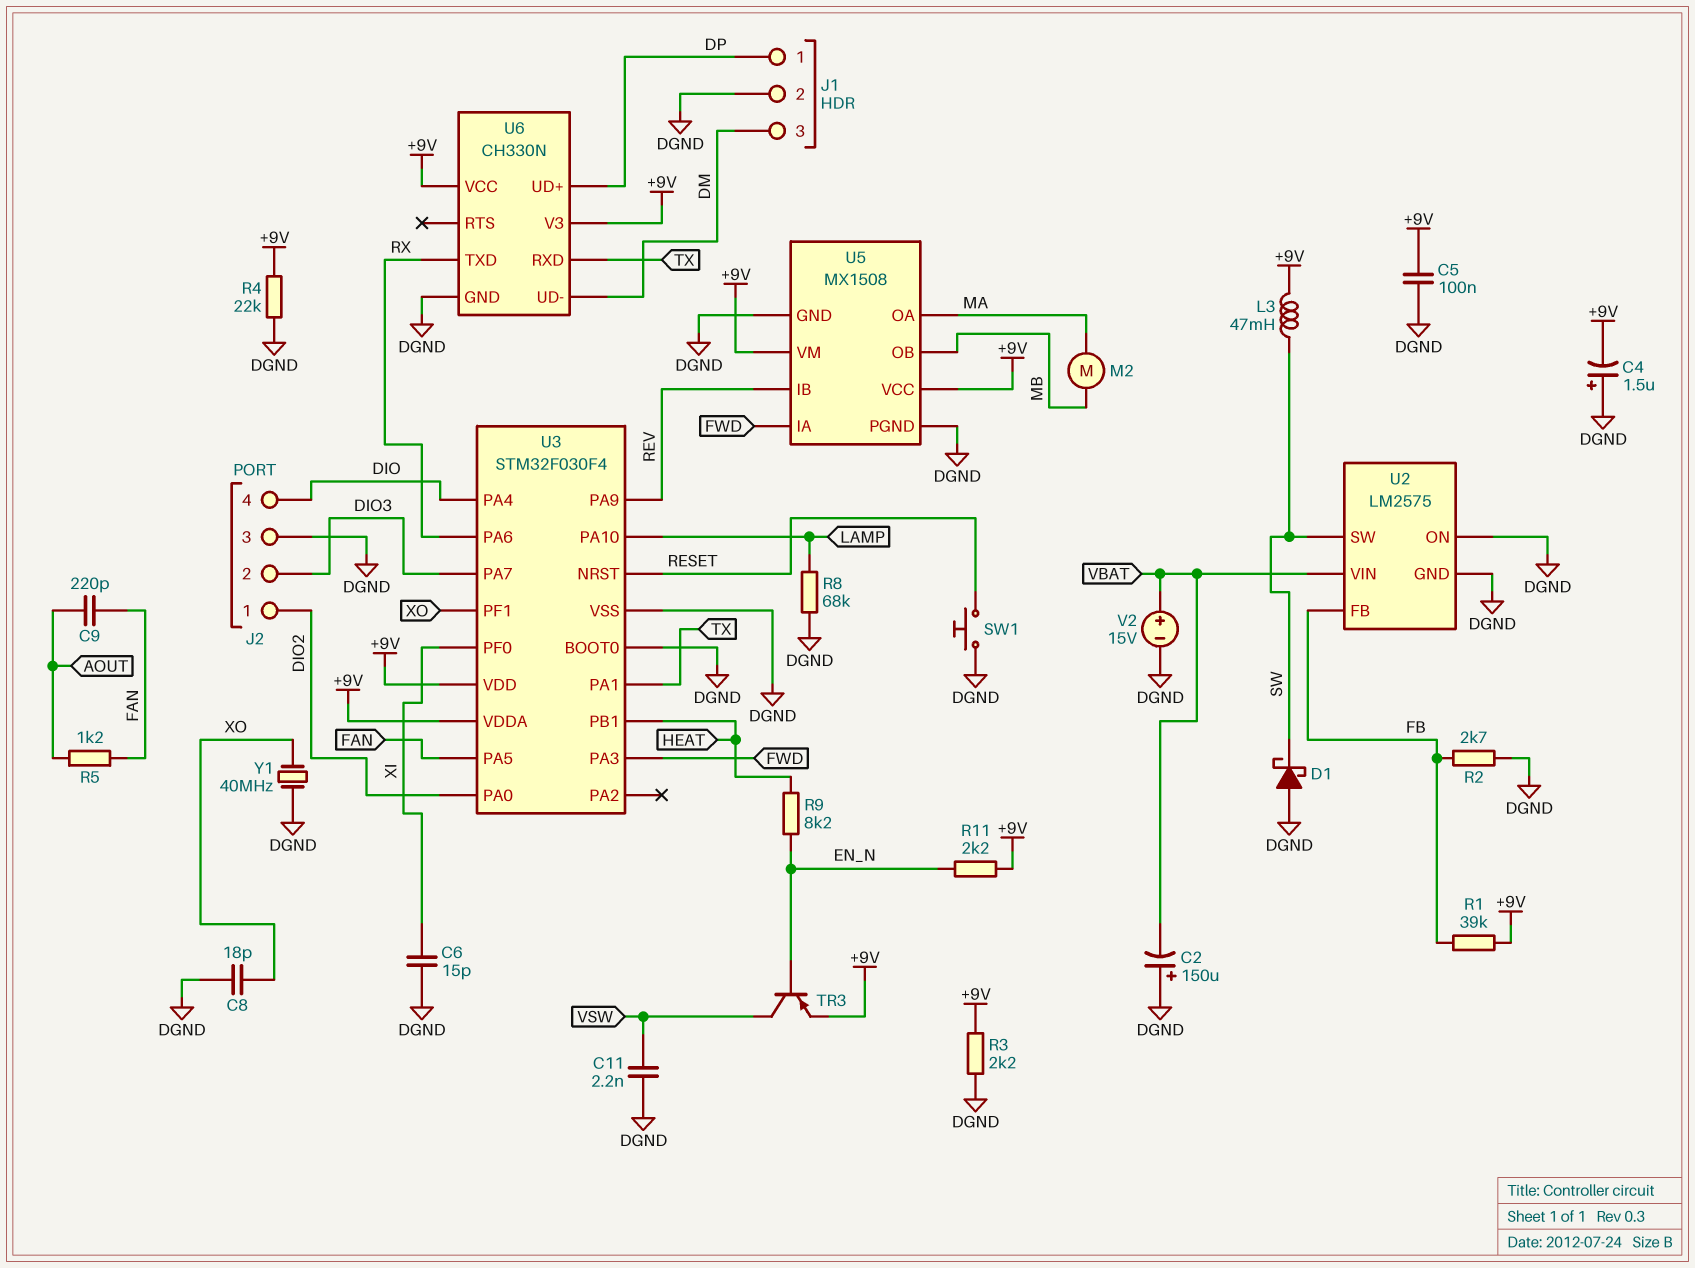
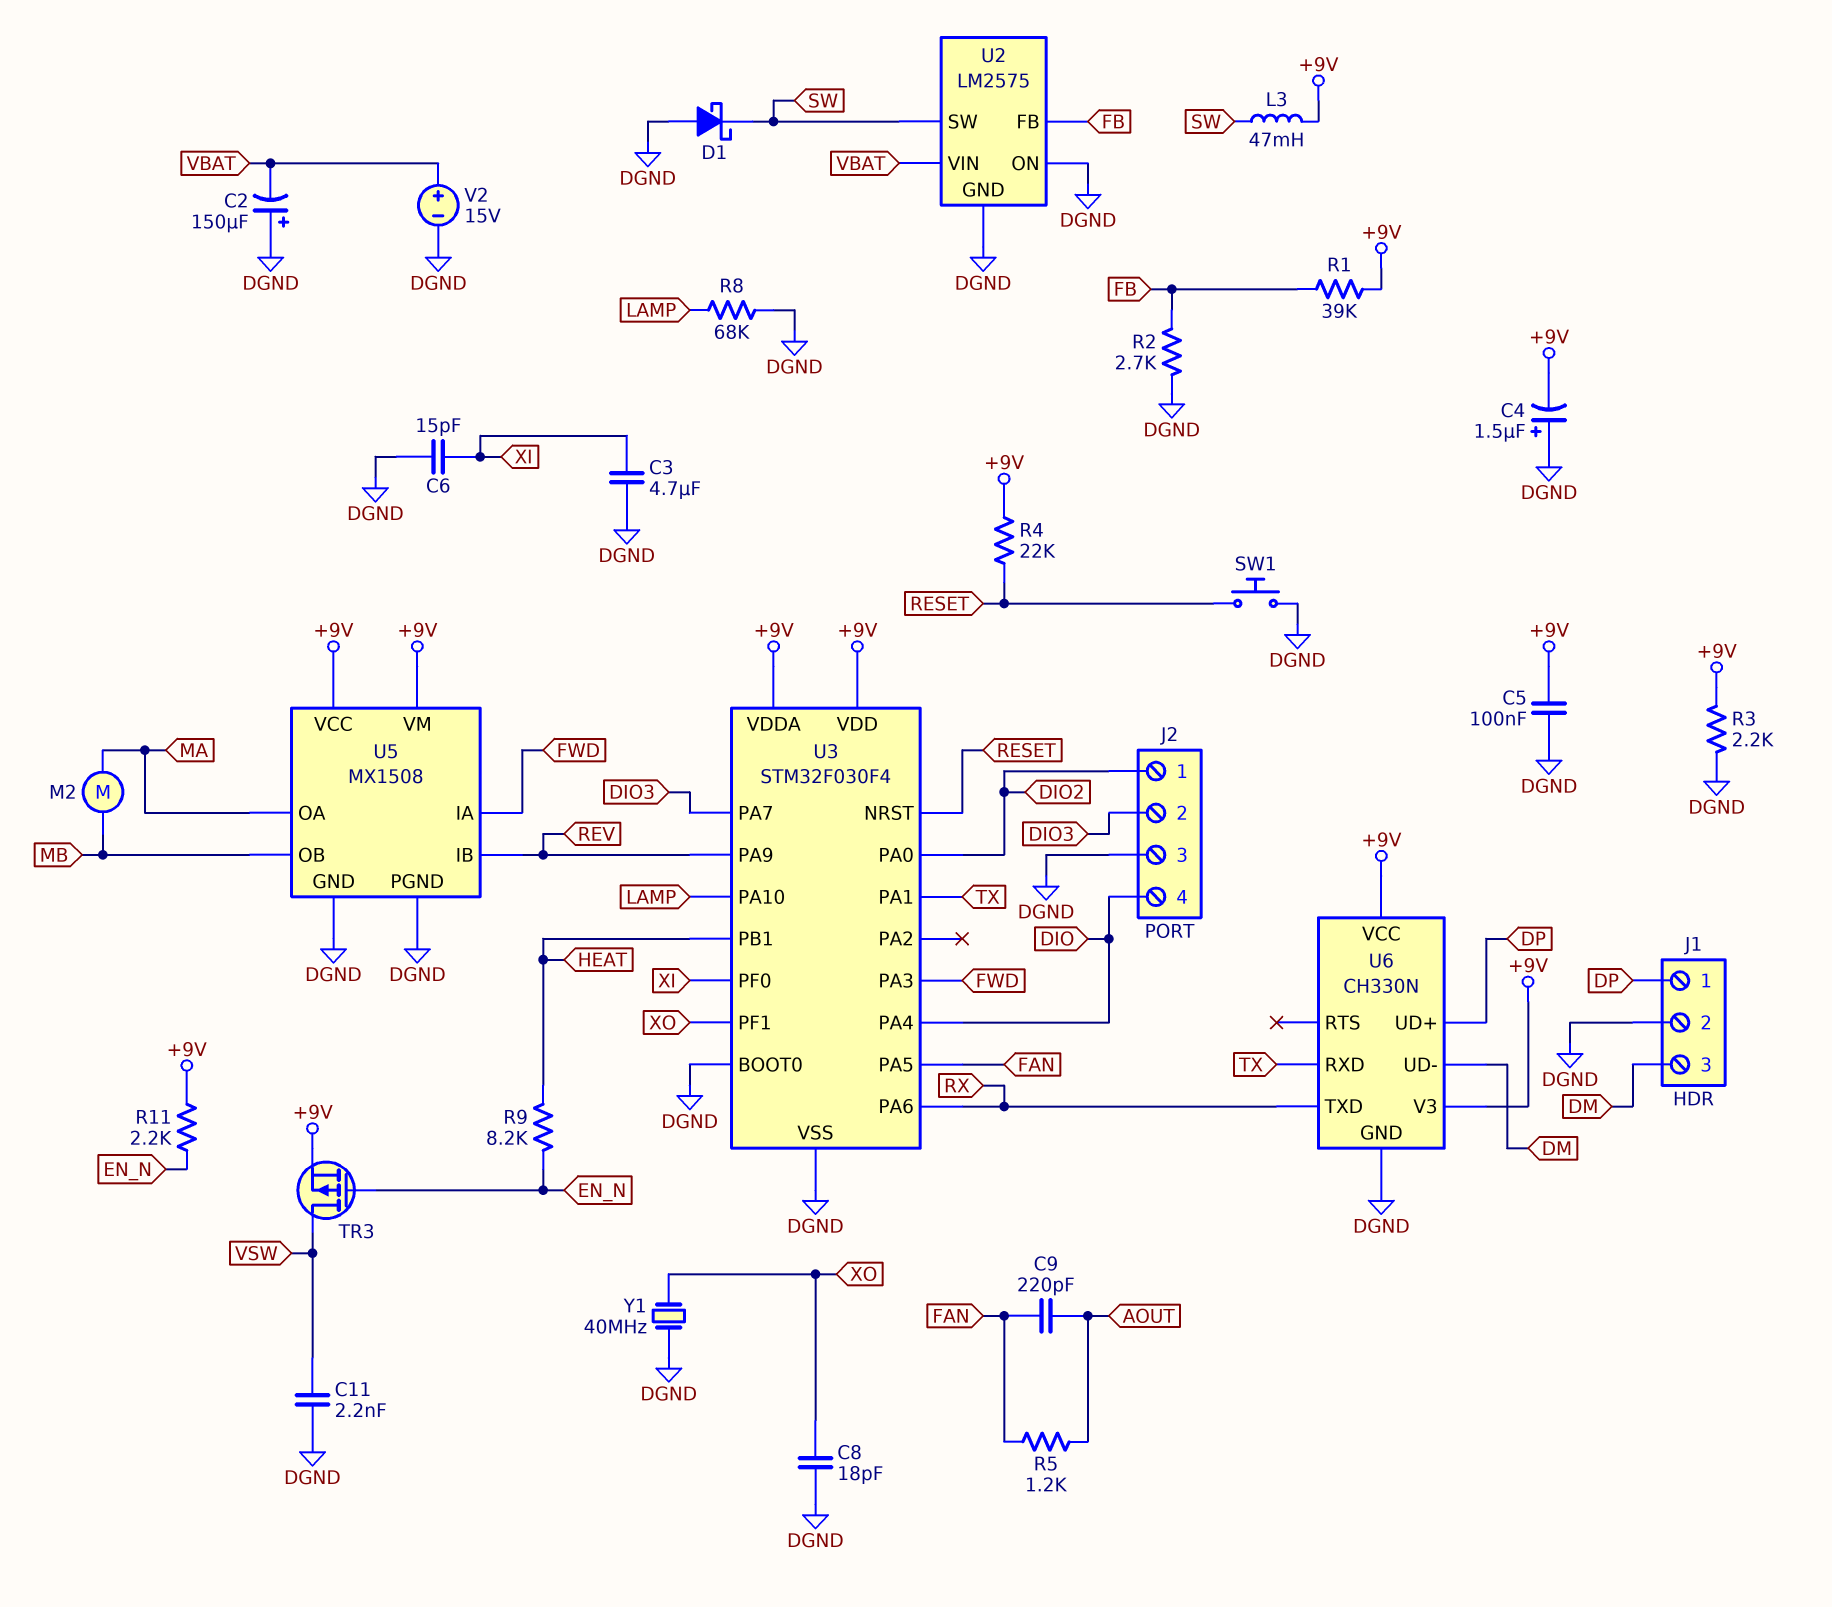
C3: none -> 4.7uF (DGND, XI)
R4: 22k (+9V, DGND) -> 22k (+9V, RESET)
TR3: PNP (B EN_N, C VSW, E +9V) -> PMOS (G EN_N, D VSW, S +9V)

